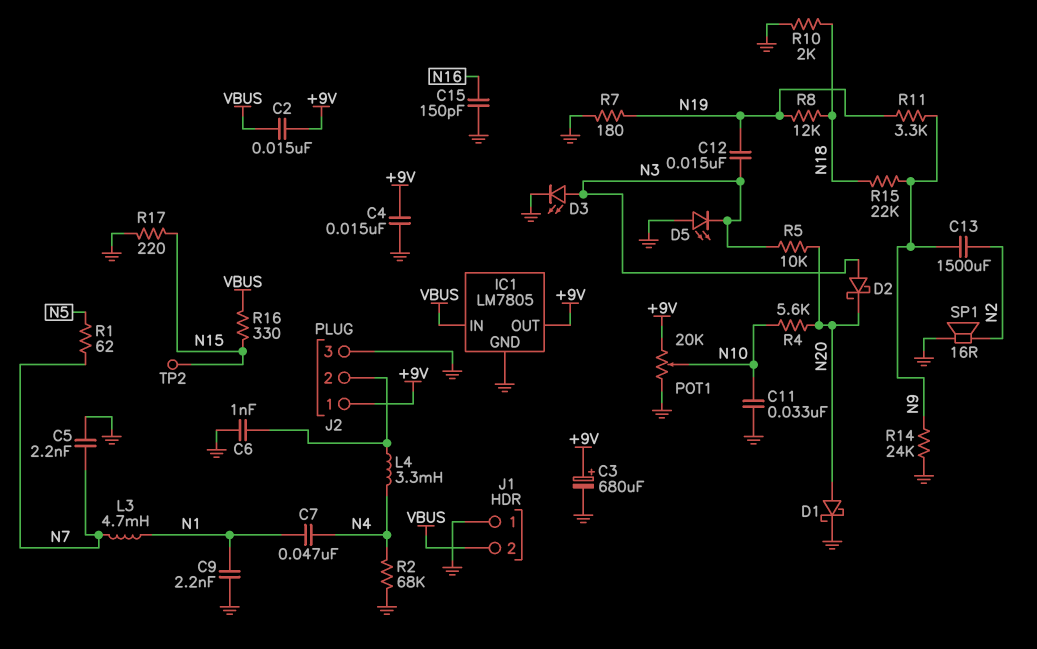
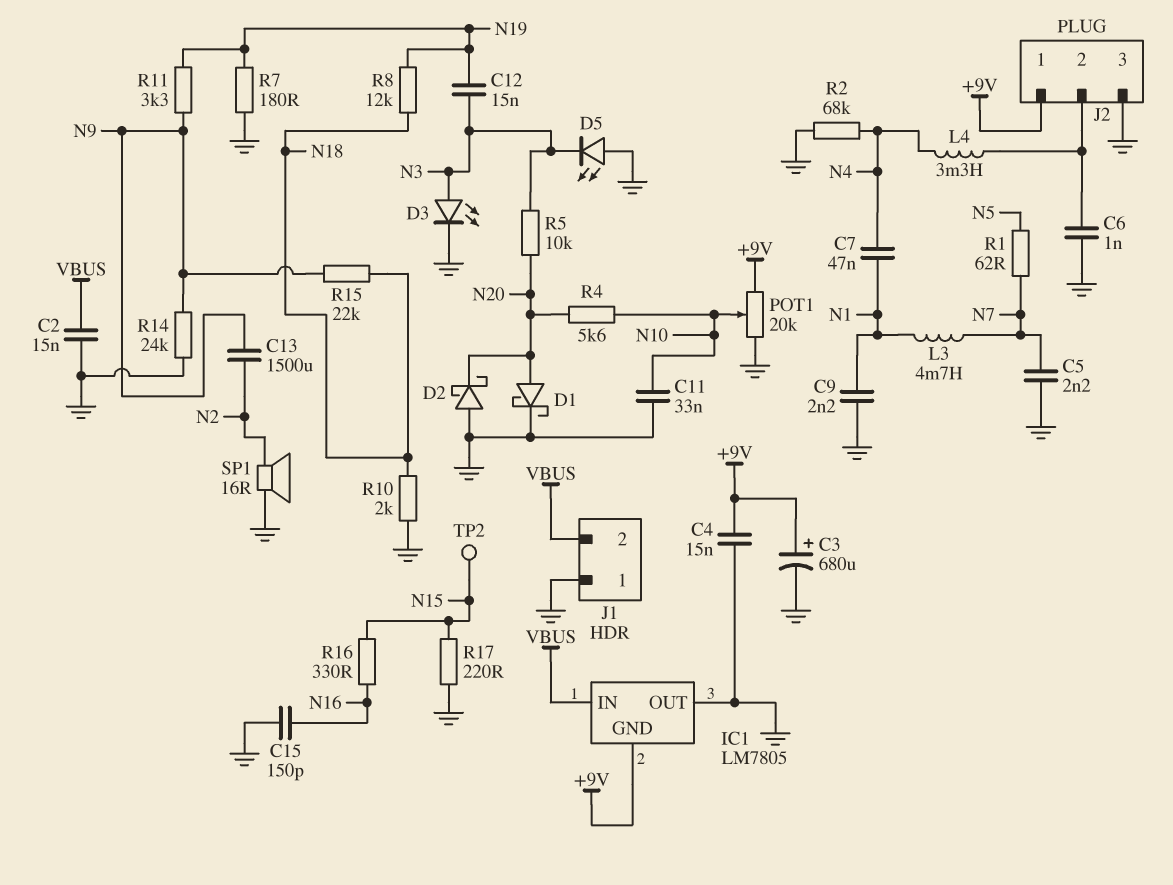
C2: 15nF (+9V, VBUS) -> 15nF (GND, VBUS)
D2: schottky (A N3, K N20) -> schottky (A GND, K N20)
IC1 pin GND: GND -> +9V
IC1 pin OUT: +9V -> GND
R16: 330 (N15, VBUS) -> 330 (N15, N16)

